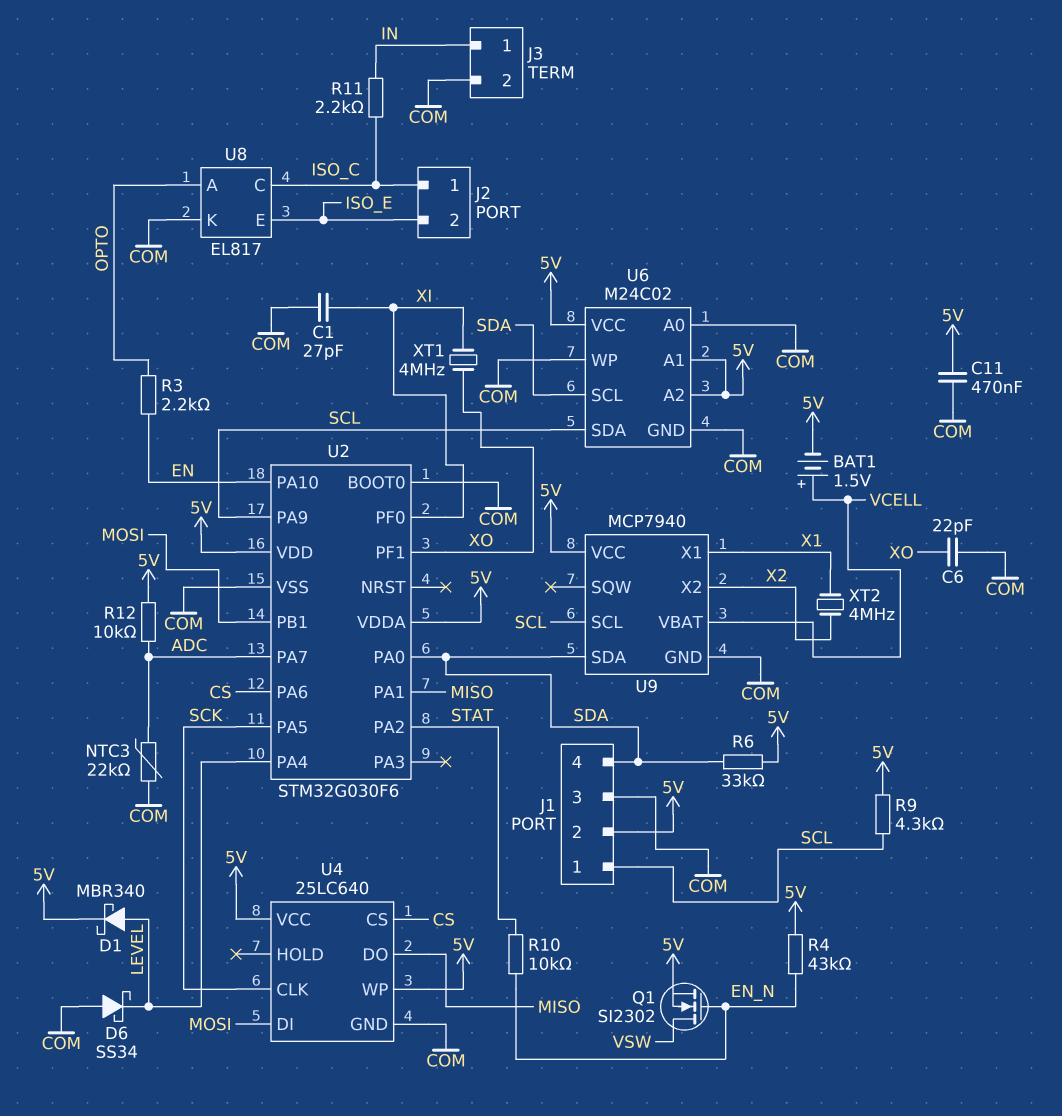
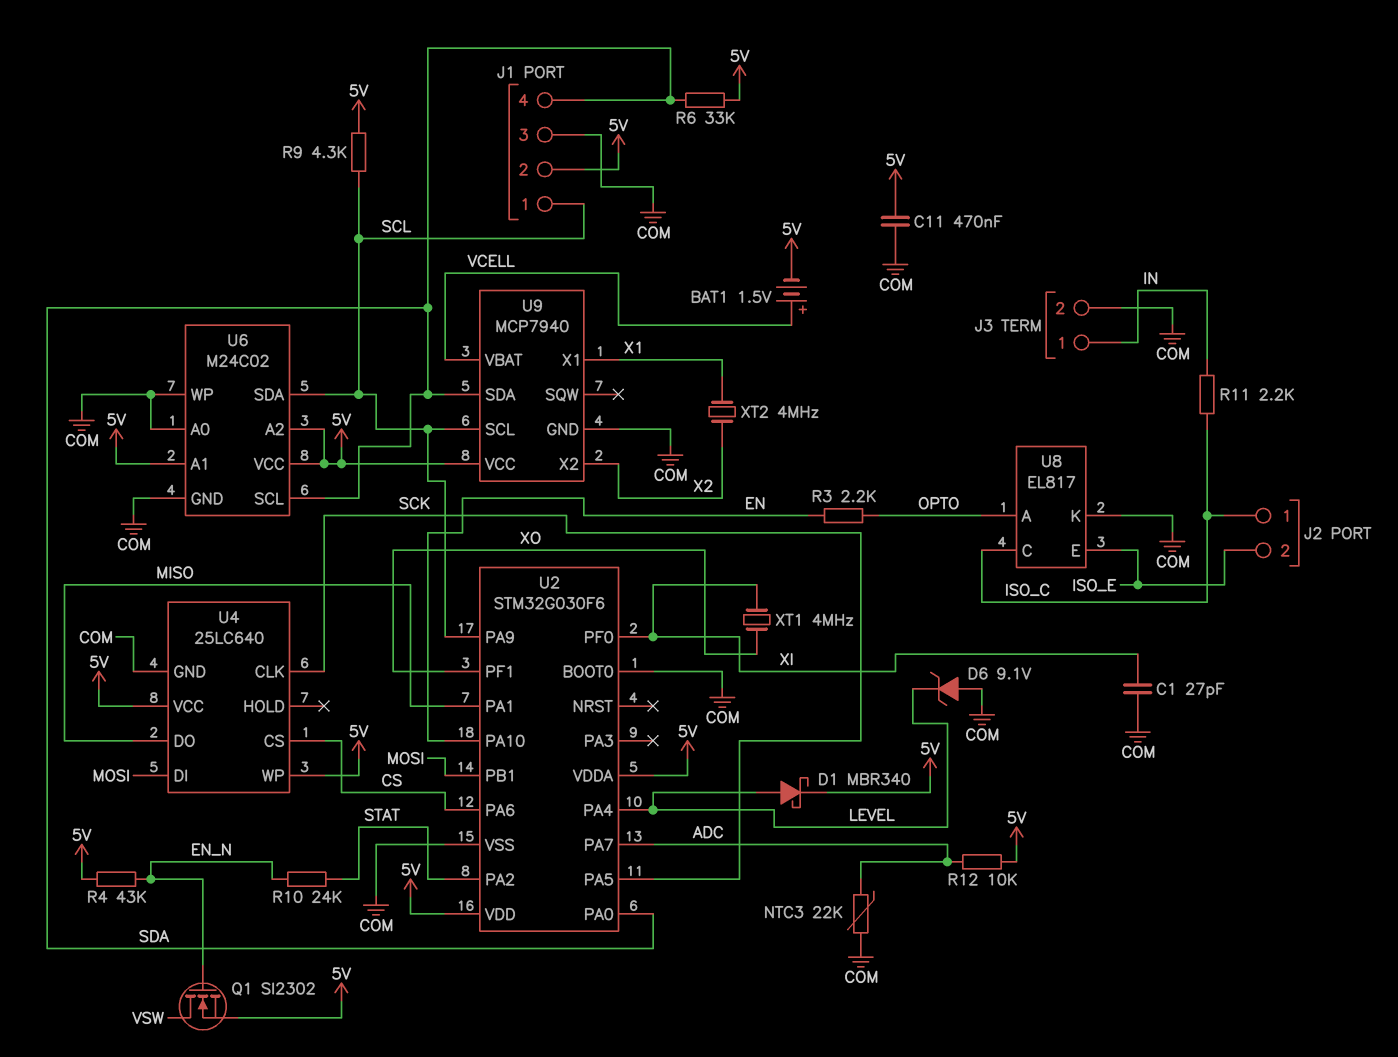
C6: 22pF (COM, XO) -> none
D6: schottky SS34 (A COM, K LEVEL) -> zener 9.1V (A COM, K LEVEL)
R10: 10k (EN_N, STAT) -> 24k (EN_N, STAT)

